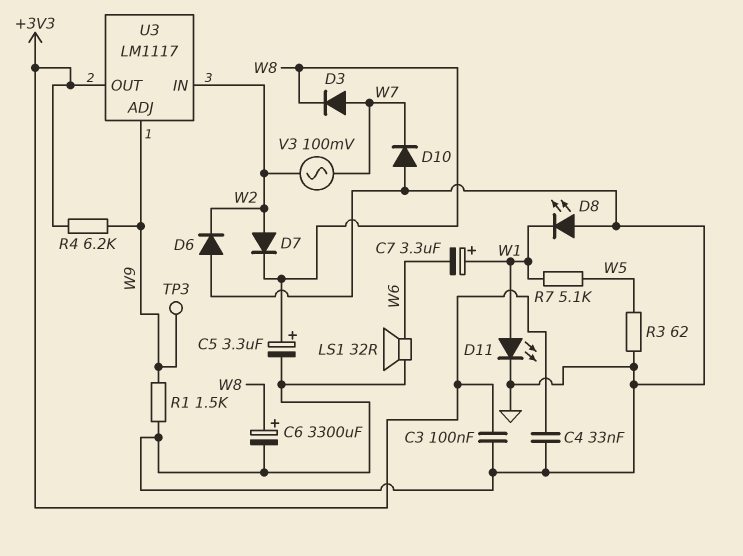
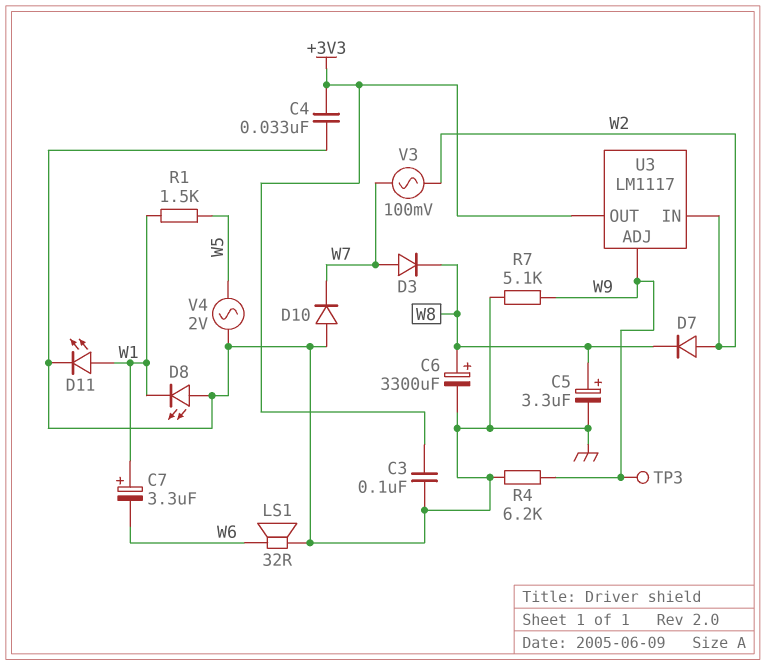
D6: diode (A GND, K W2) -> none
R1: 1.5k (GND, W9) -> 1.5k (W1, W5)
R3: 62 (GND, W5) -> none
R4: 6.2k (+3V3, W9) -> 6.2k (GND, W9)
R7: 5.1k (W1, W5) -> 5.1k (GND, W9)
V4: none -> AC 2V (GND, W5)

